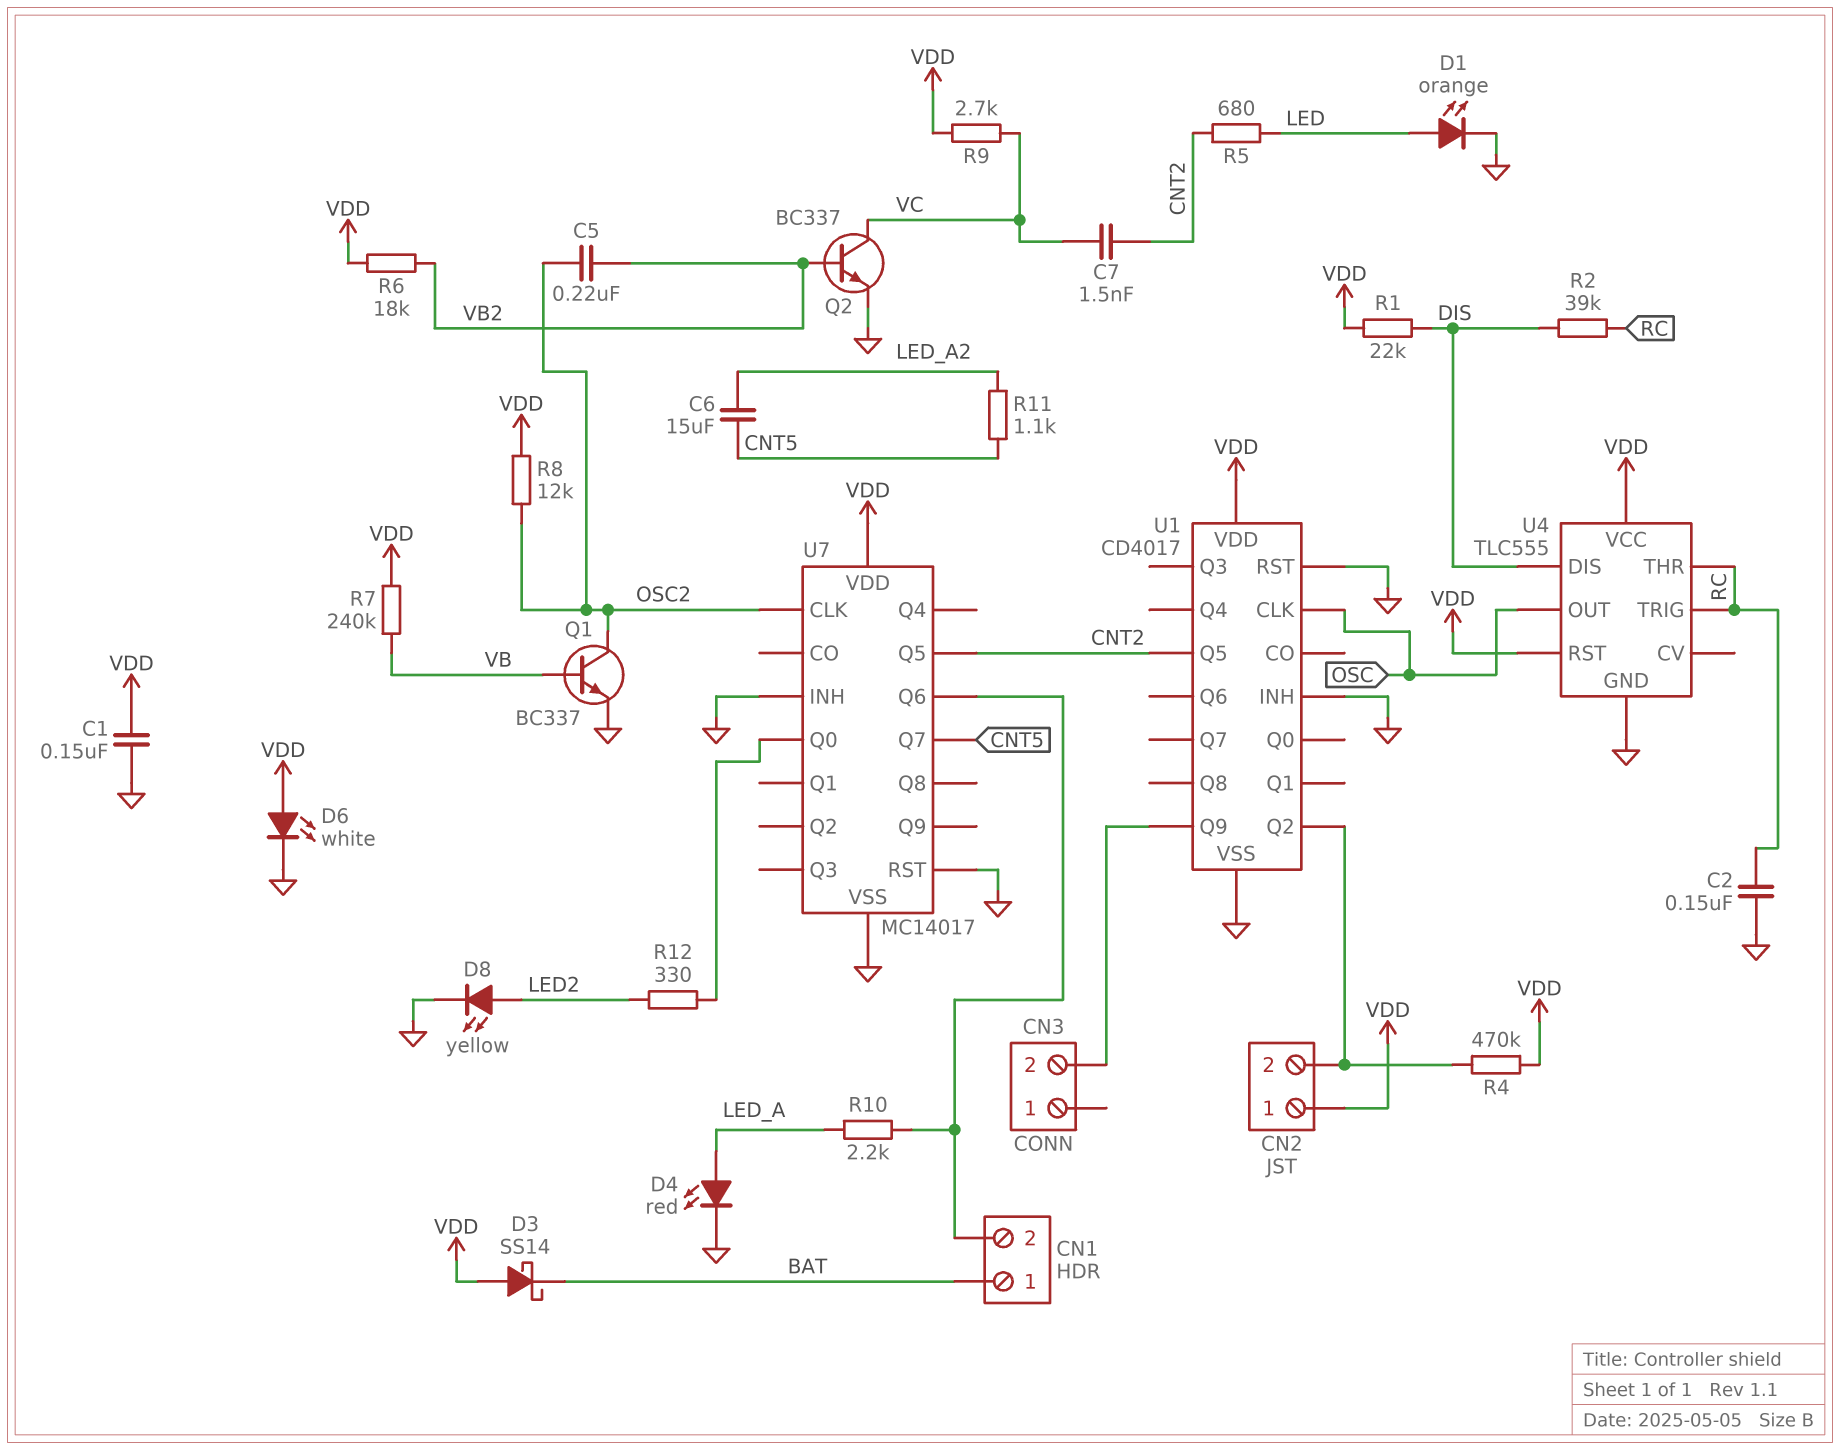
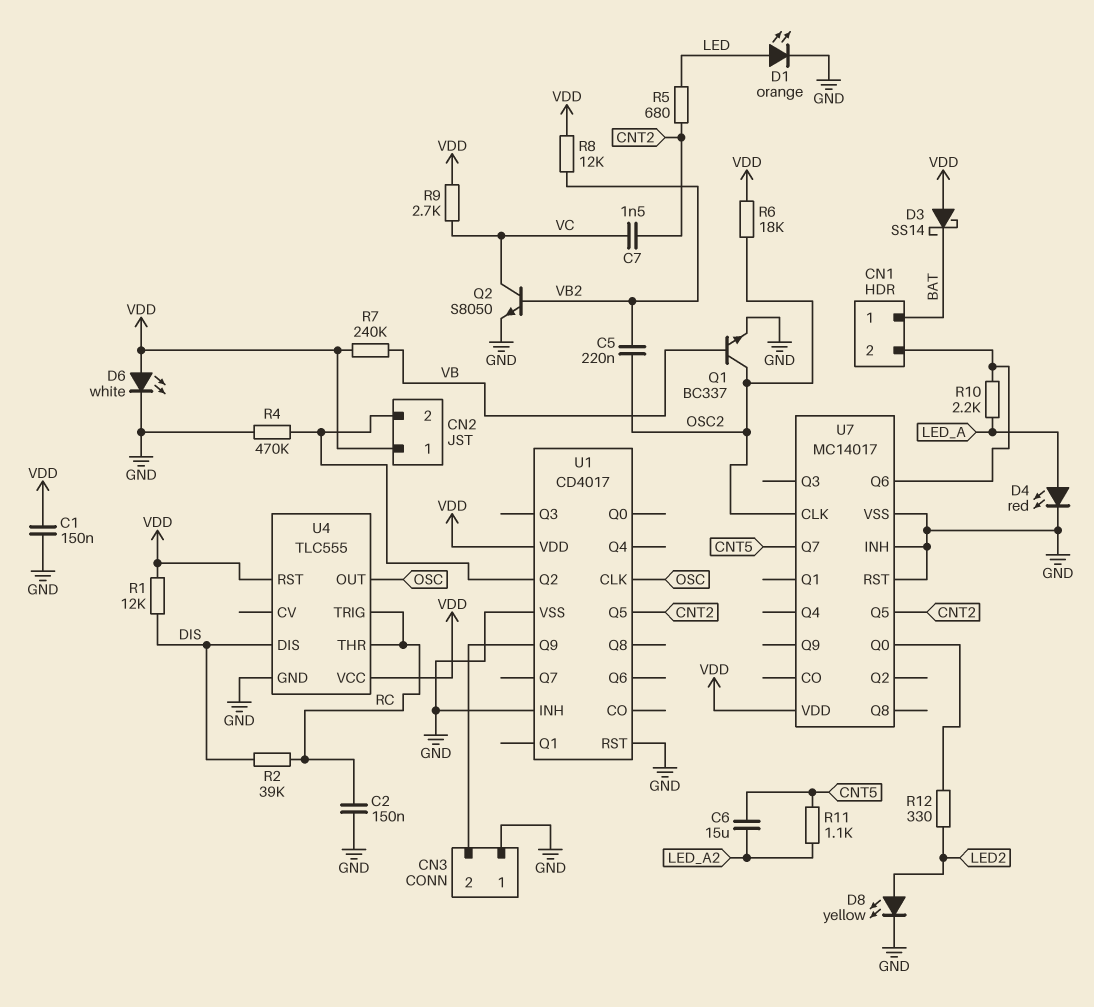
CN3 pin 1: none -> GND
Q2: NPN BC337 (B VB2, C VC, E GND) -> NPN S8050 (B VB2, C VC, E GND)
R1: 22k (DIS, VDD) -> 12k (DIS, VDD)
R4: 470k (CN2/2, VDD) -> 470k (CN2/2, GND)
R6: 18k (VB2, VDD) -> 18k (OSC2, VDD)
R8: 12k (OSC2, VDD) -> 12k (VB2, VDD)

